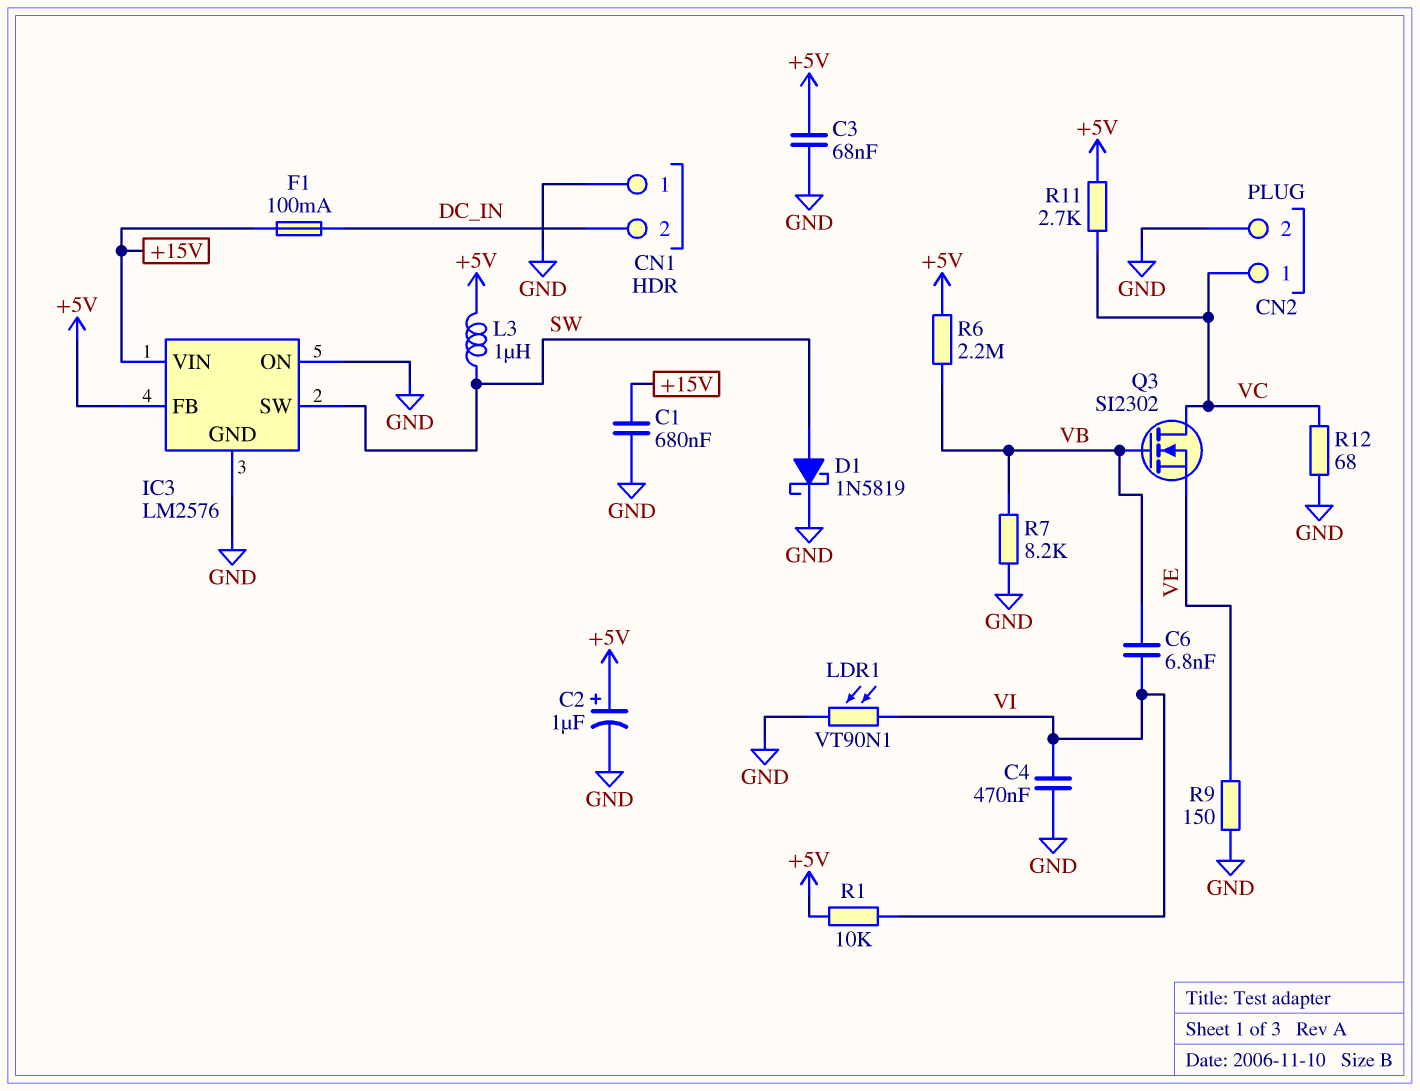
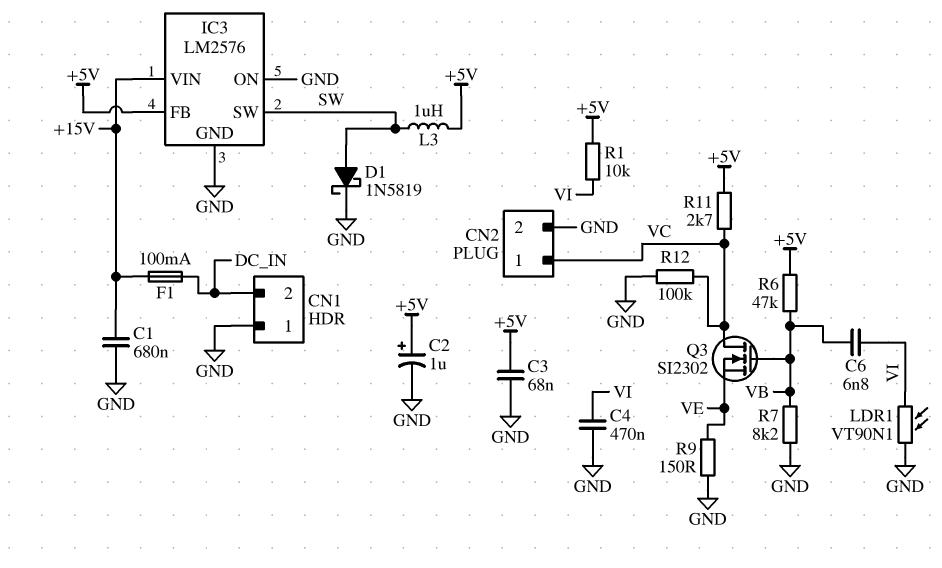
R6: 2.2M (+5V, VB) -> 47k (+5V, VB)
R12: 68 (GND, VC) -> 100k (GND, VC)

